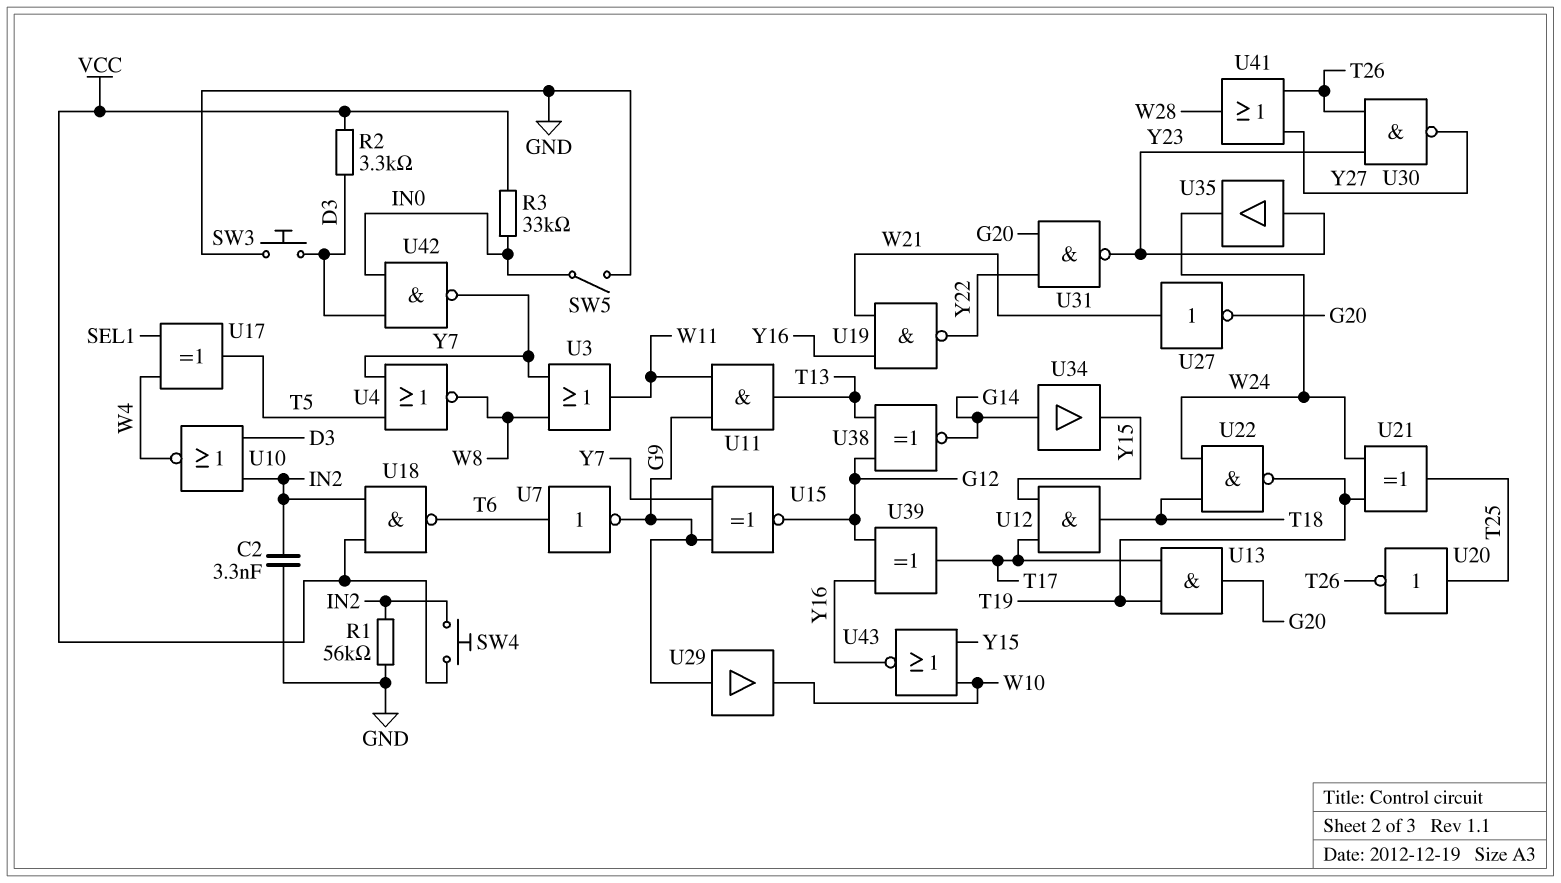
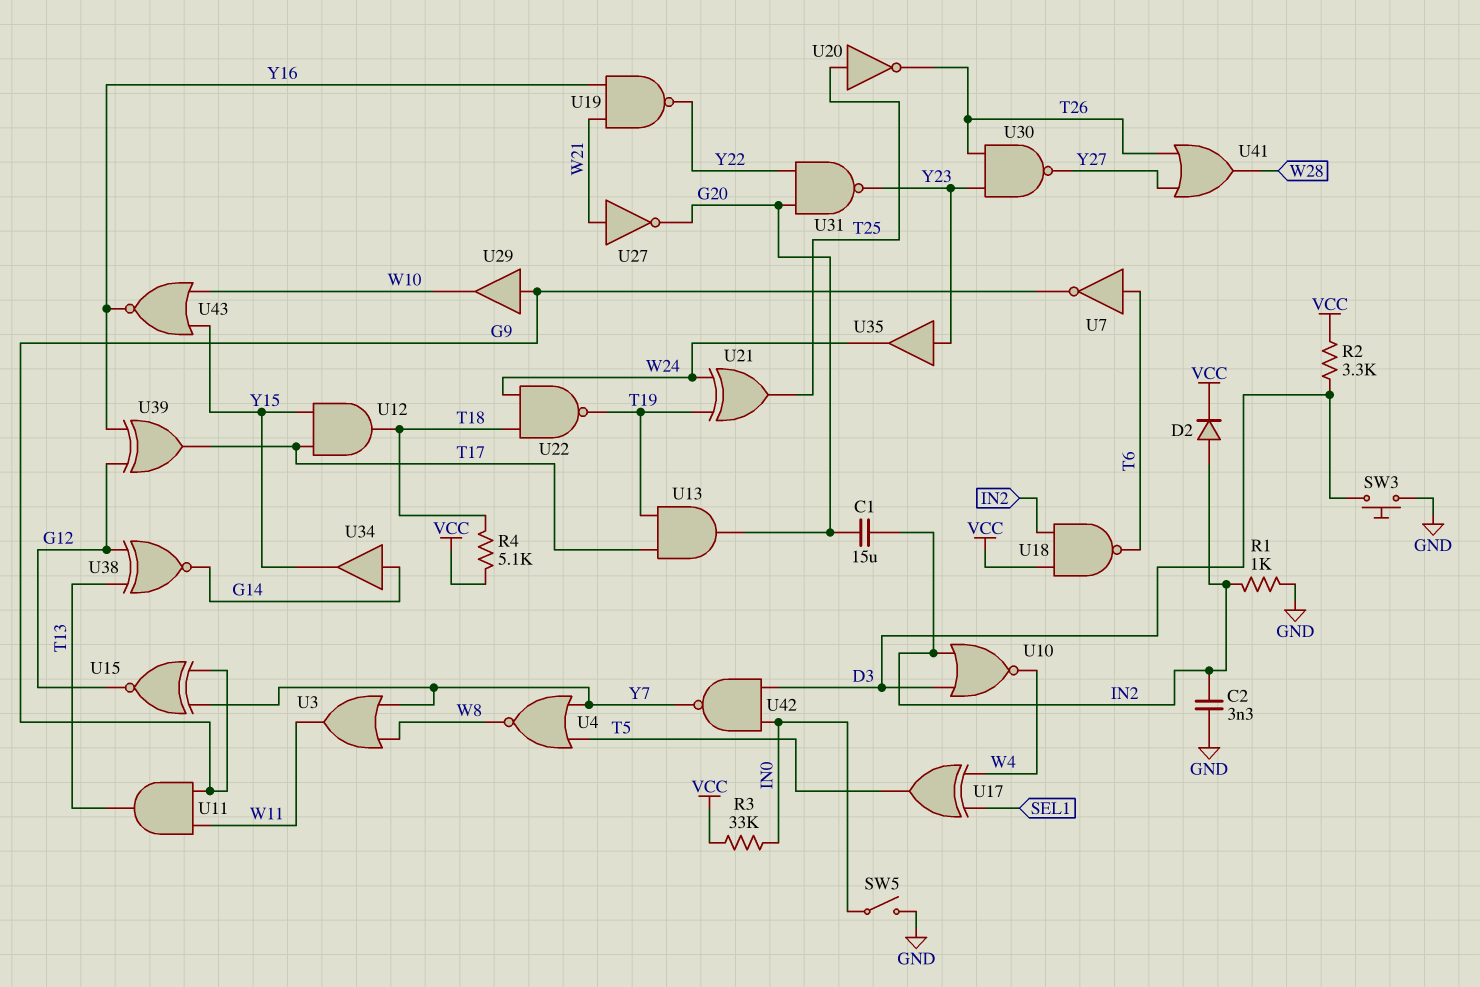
C1: none -> 15uF (G20, IN2)
D2: none -> diode (A IN2, K VCC)
R1: 56k (GND, IN2) -> 1k (GND, IN2)
R4: none -> 5.1k (T18, VCC)
SW4: button (IN2, VCC) -> none

